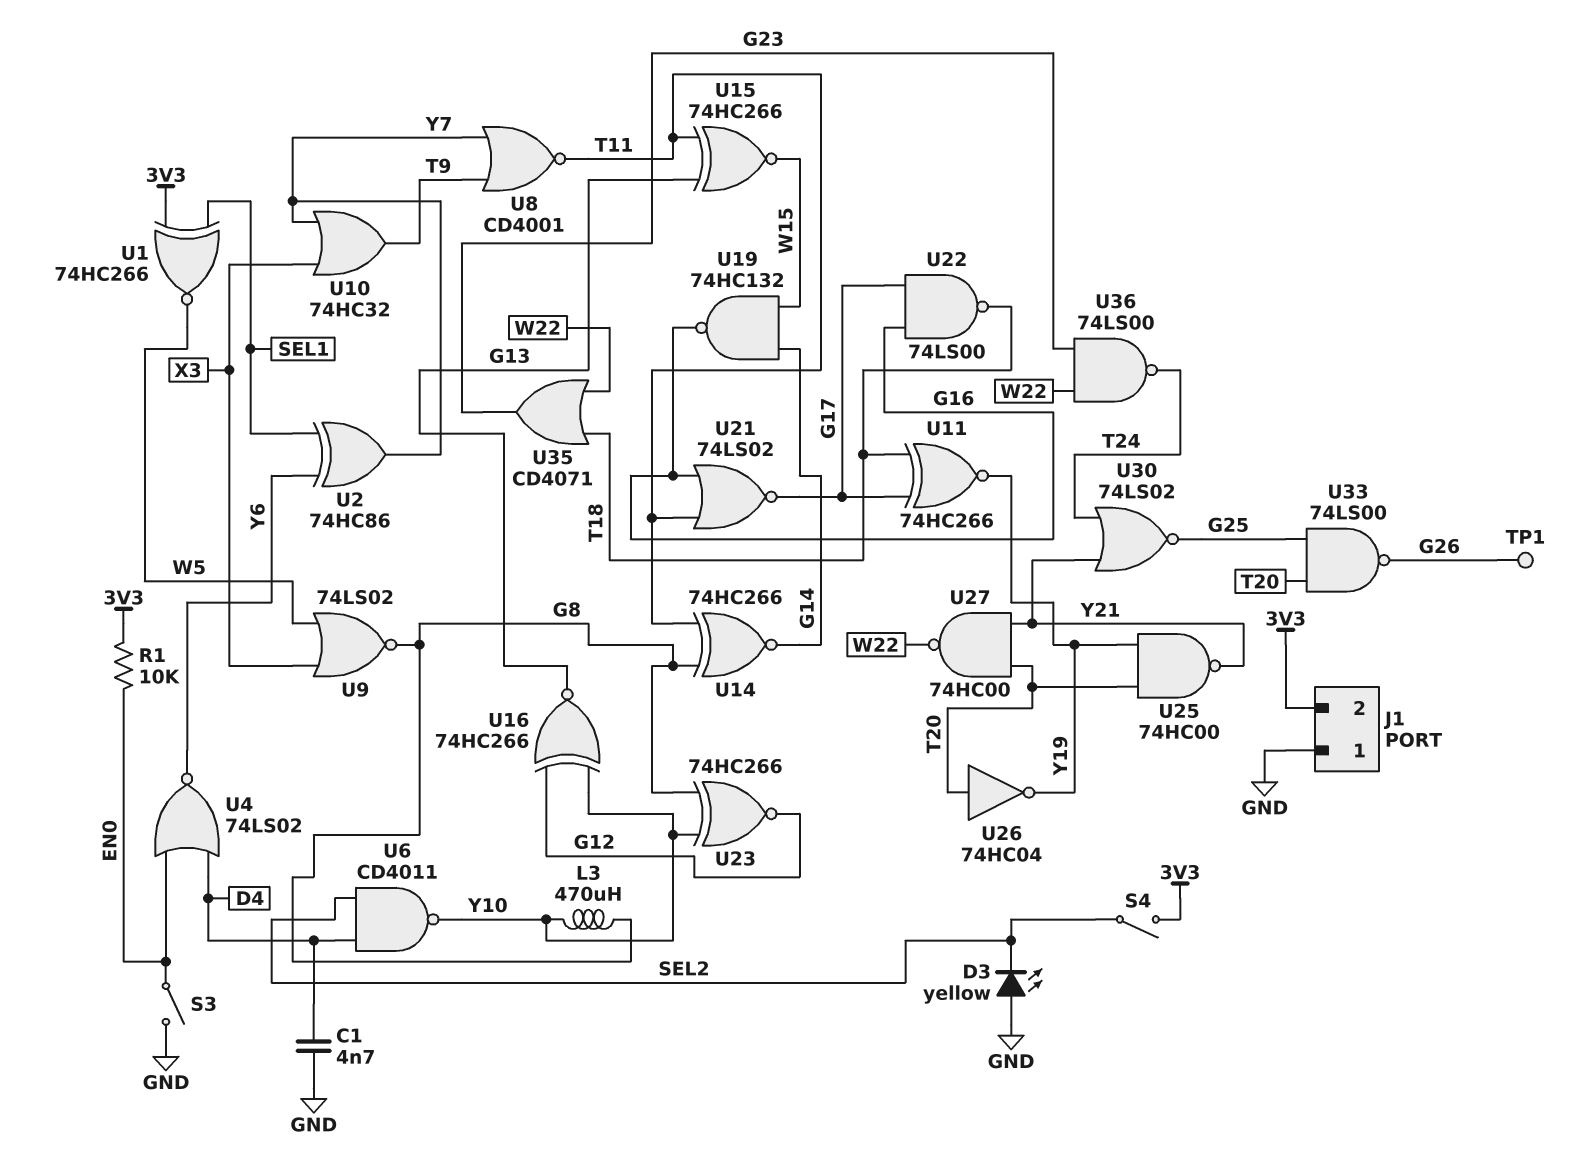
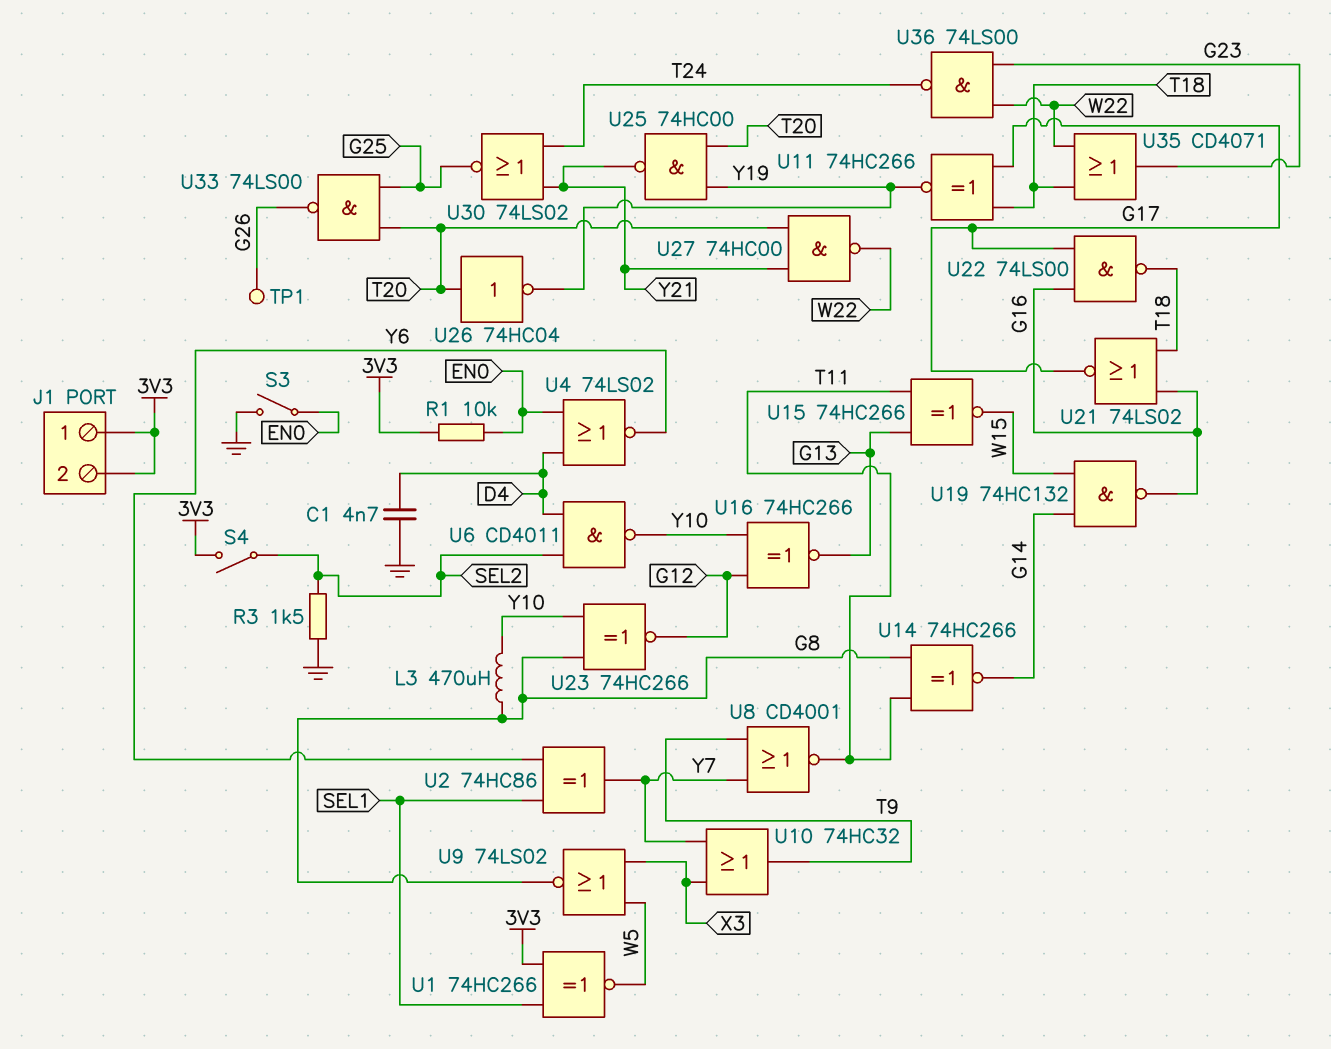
D3: LED yellow (A GND, K SEL2) -> none
J1 pin 1: GND -> 3V3
R3: none -> 1.5k (GND, SEL2)
U21: NOR 74LS02 (in G16, in T11, out G17) -> NOR 74LS02 (in G16, in T18, out G17)

